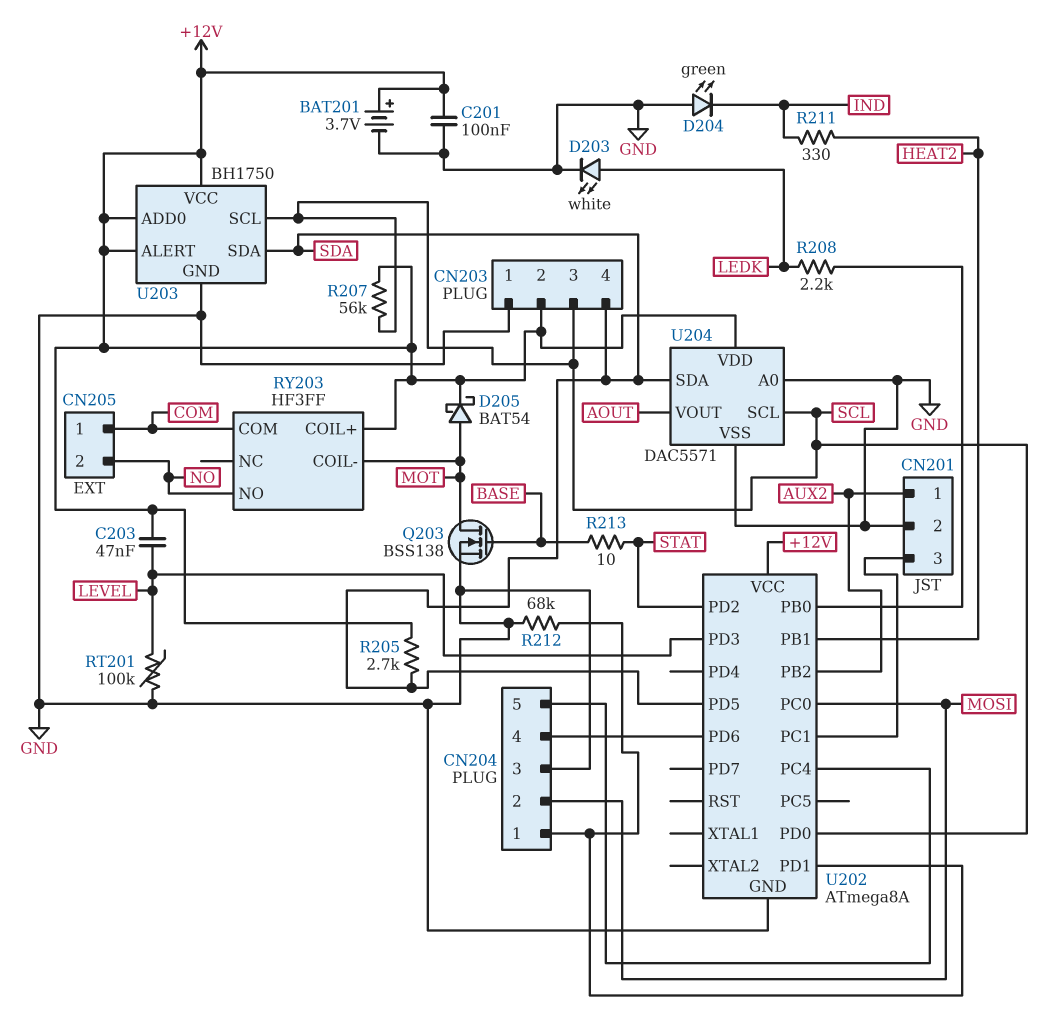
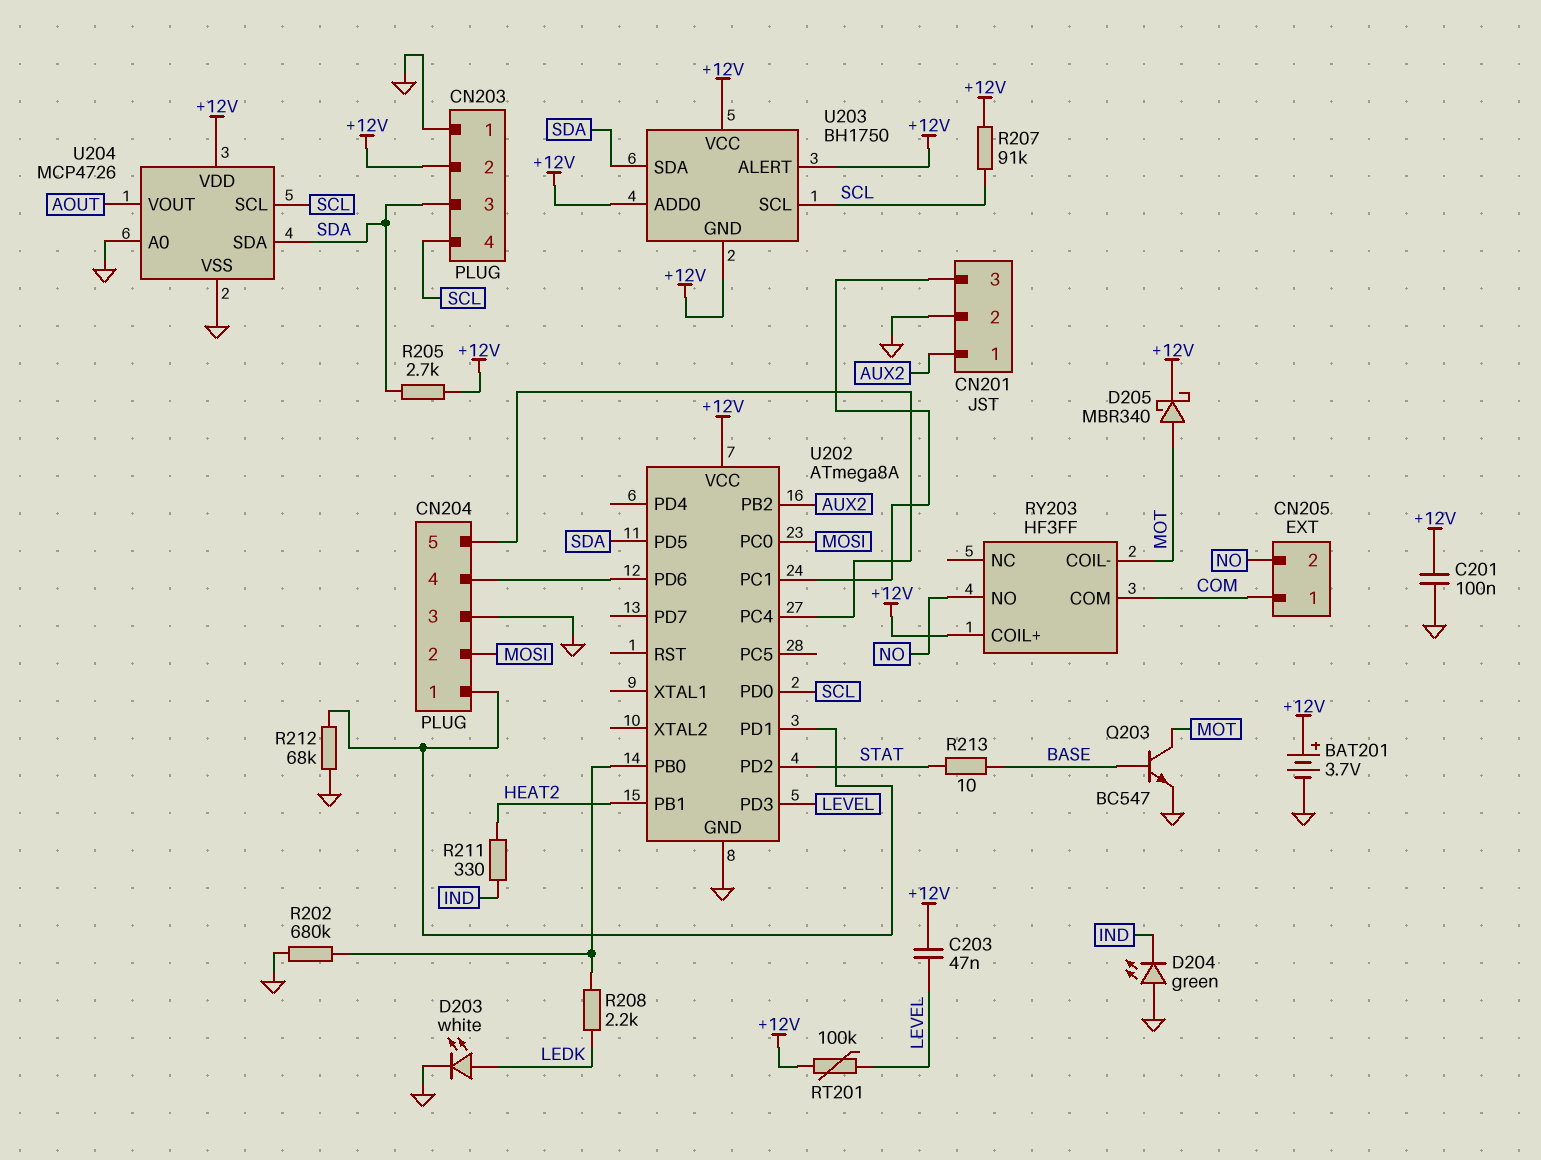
CN203 pin 3: SCL -> SDA
CN203 pin 4: SDA -> SCL
D205: schottky BAT54 (A MOT, K +12V) -> schottky MBR340 (A MOT, K +12V)
Q203: NMOS BSS138 (G BASE, D MOT, S GND) -> NPN BC547 (B BASE, C MOT, E GND)
R202: none -> 680k (GND, U202/PB0)
R207: 56k (+12V, SCL) -> 91k (+12V, SCL)
RT201: 100k (GND, LEVEL) -> 100k (+12V, LEVEL)
U203 pin GND: GND -> +12V
U204: DAC5571 -> MCP4726

